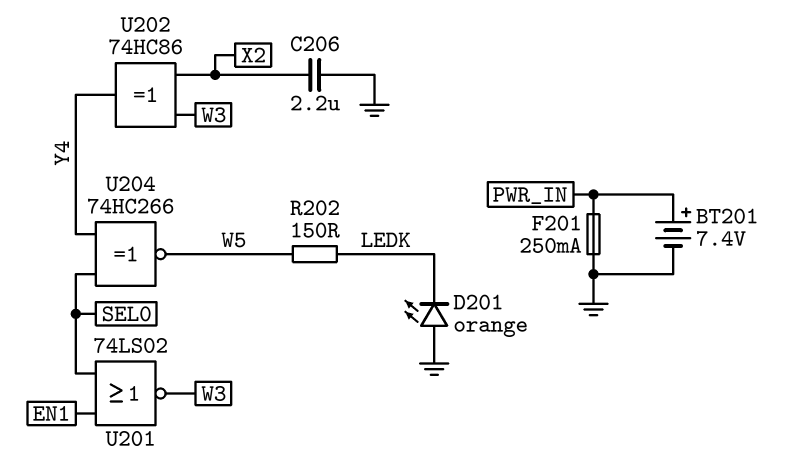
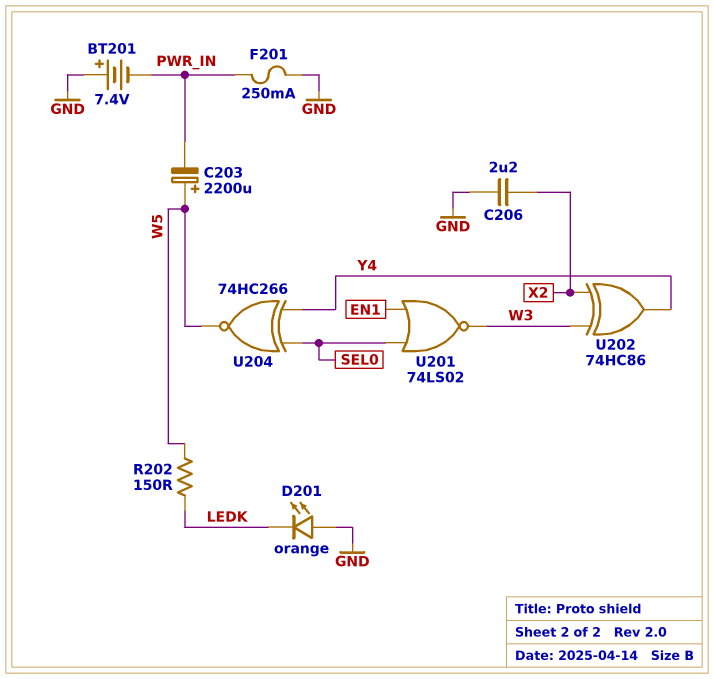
BT201: 7.4V (plus PWR_IN, minus GND) -> 7.4V (plus GND, minus PWR_IN)
C203: none -> 2200uF (plus W5, minus PWR_IN)

